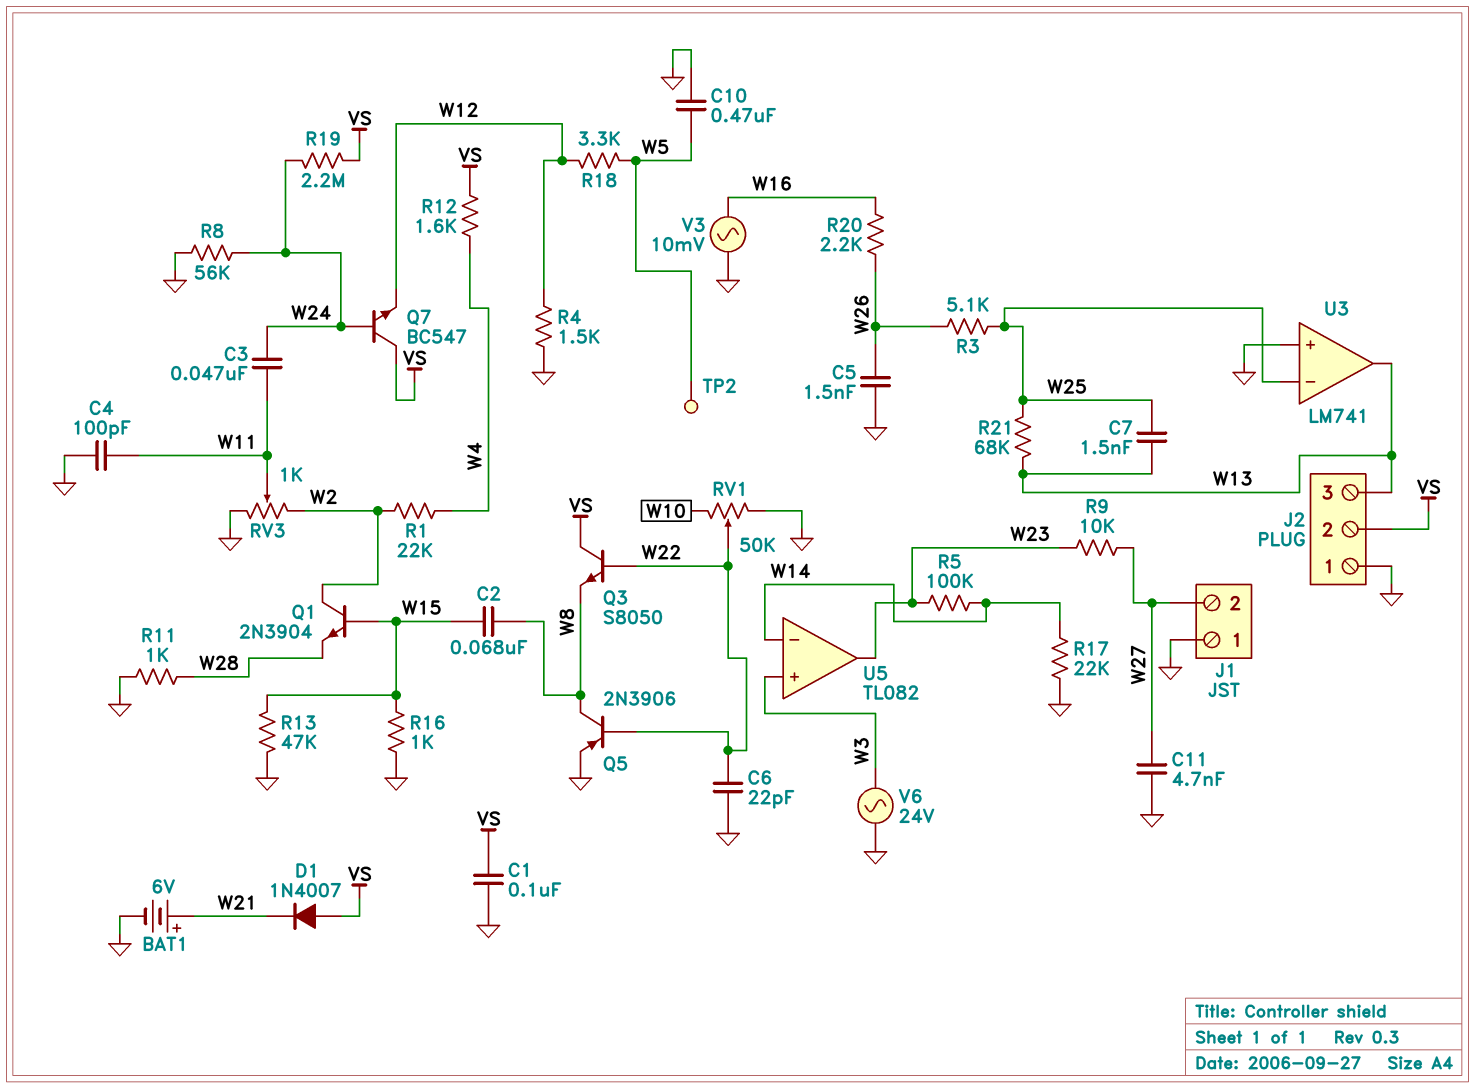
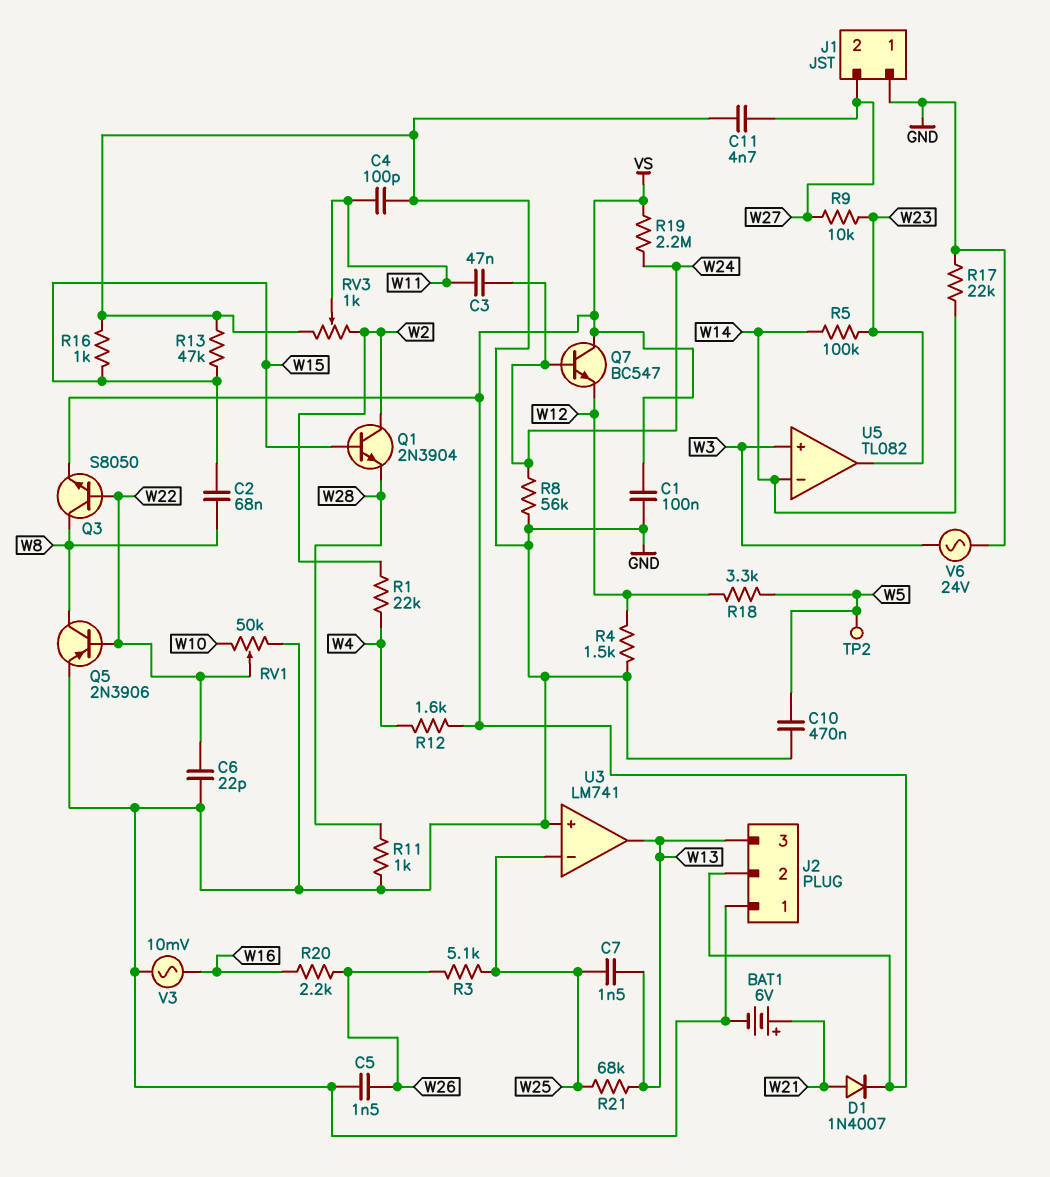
D1: diode 1N4007 (A VS, K W21) -> diode 1N4007 (A W21, K VS)
Q3: NPN S8050 (B W22, C VS, E W8) -> NPN S8050 (B W22, C W8, E VS)

